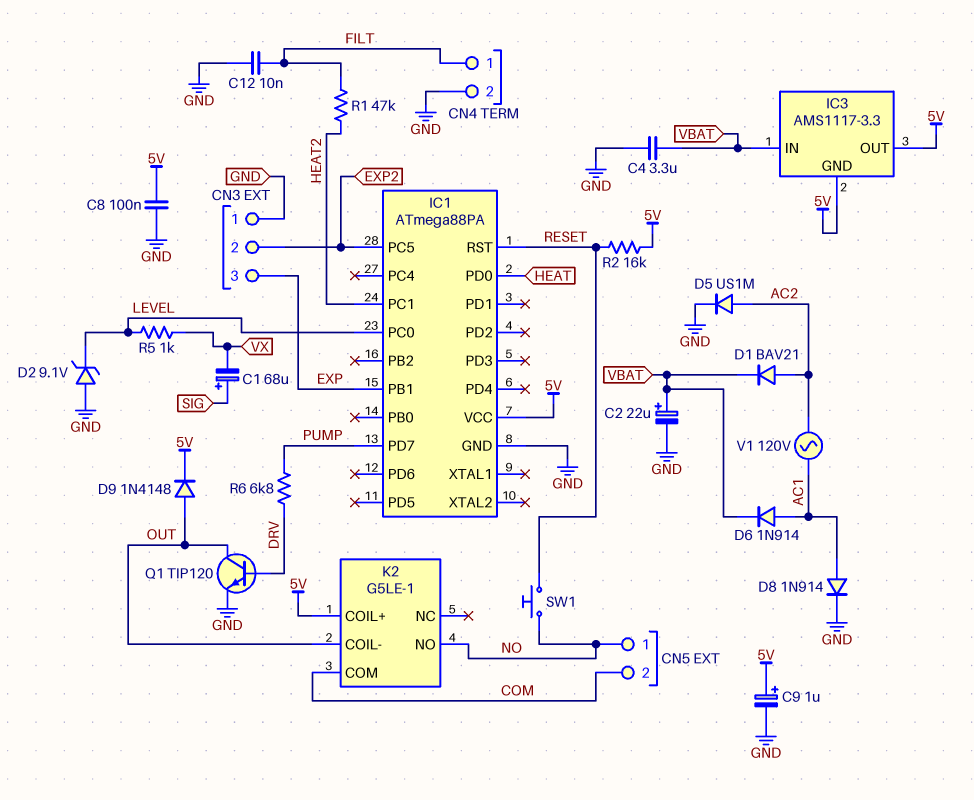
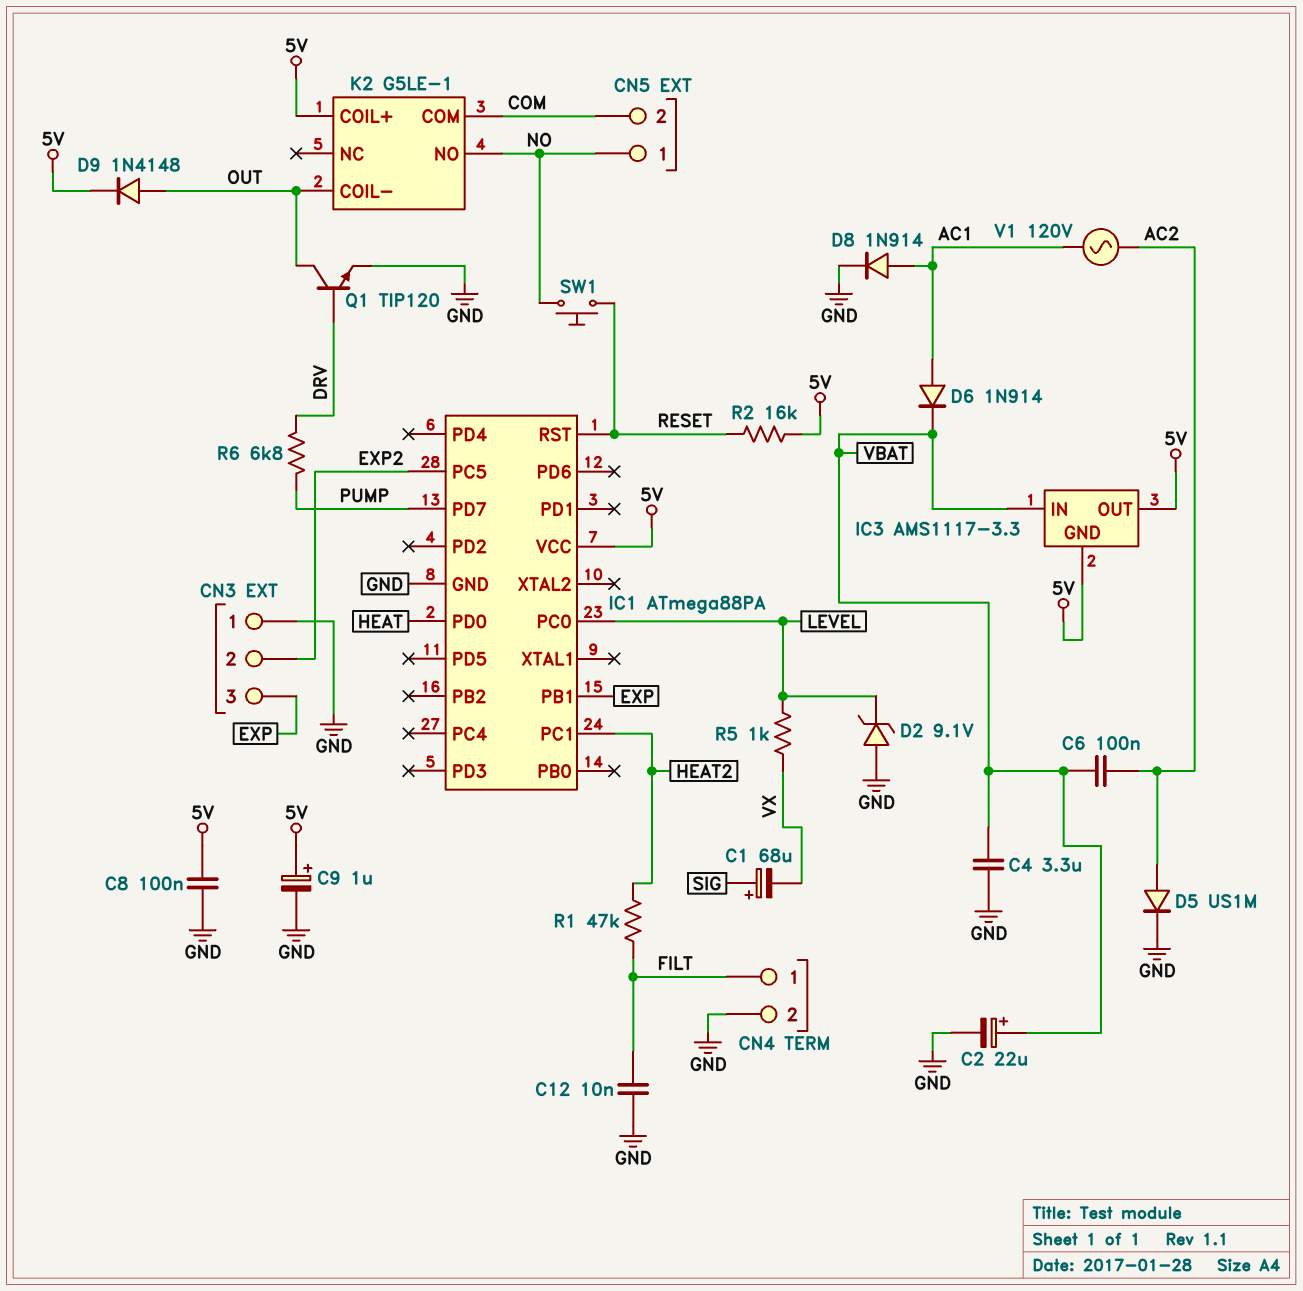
C6: none -> 100nF (AC2, VBAT)
D1: diode BAV21 (A AC2, K VBAT) -> none

